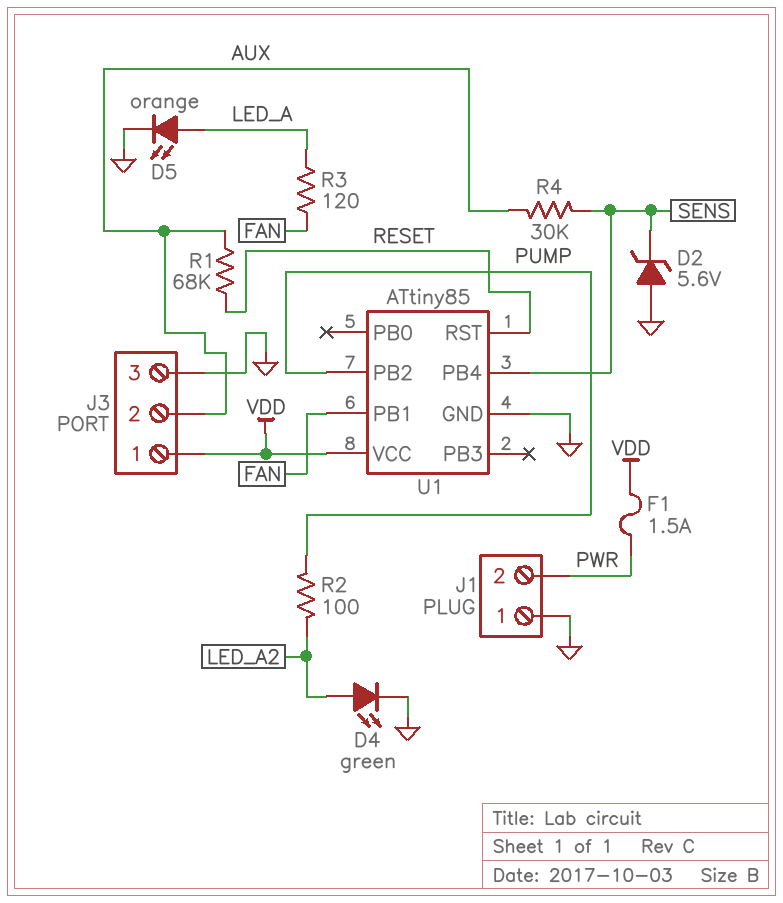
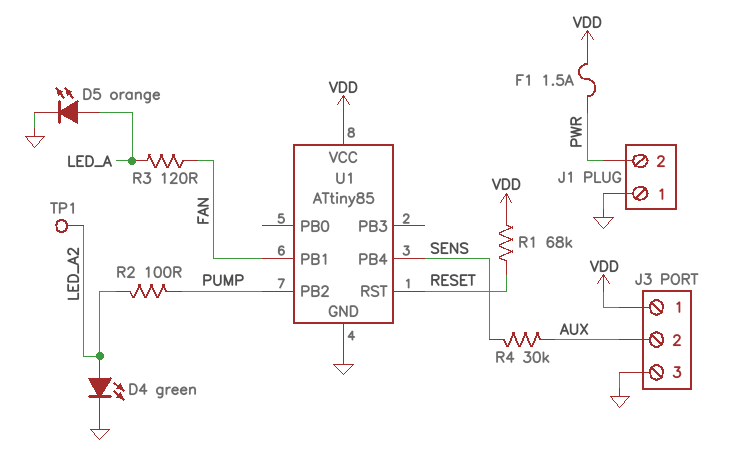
D2: zener 5.6V (A GND, K SENS) -> none
R1: 68k (AUX, RESET) -> 68k (RESET, VDD)
TP1: none -> test point (LED_A2)

